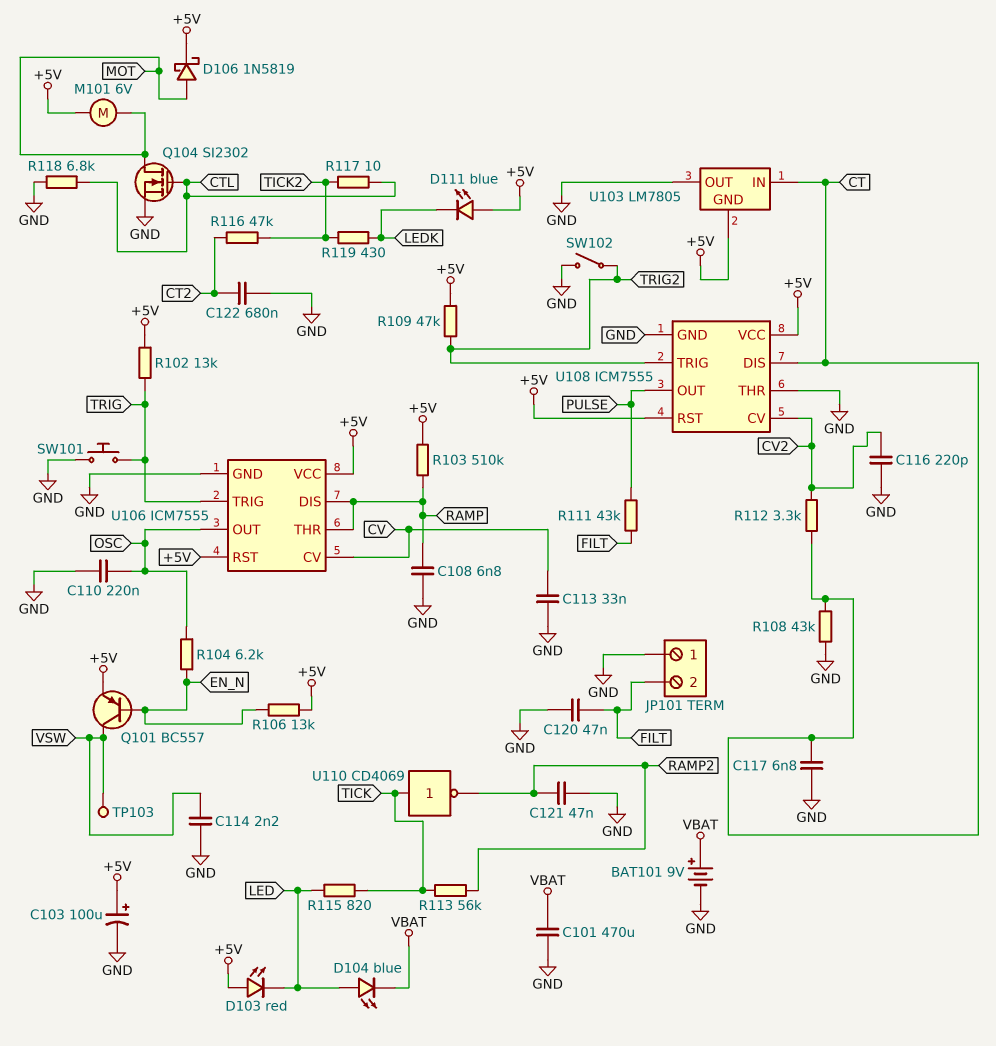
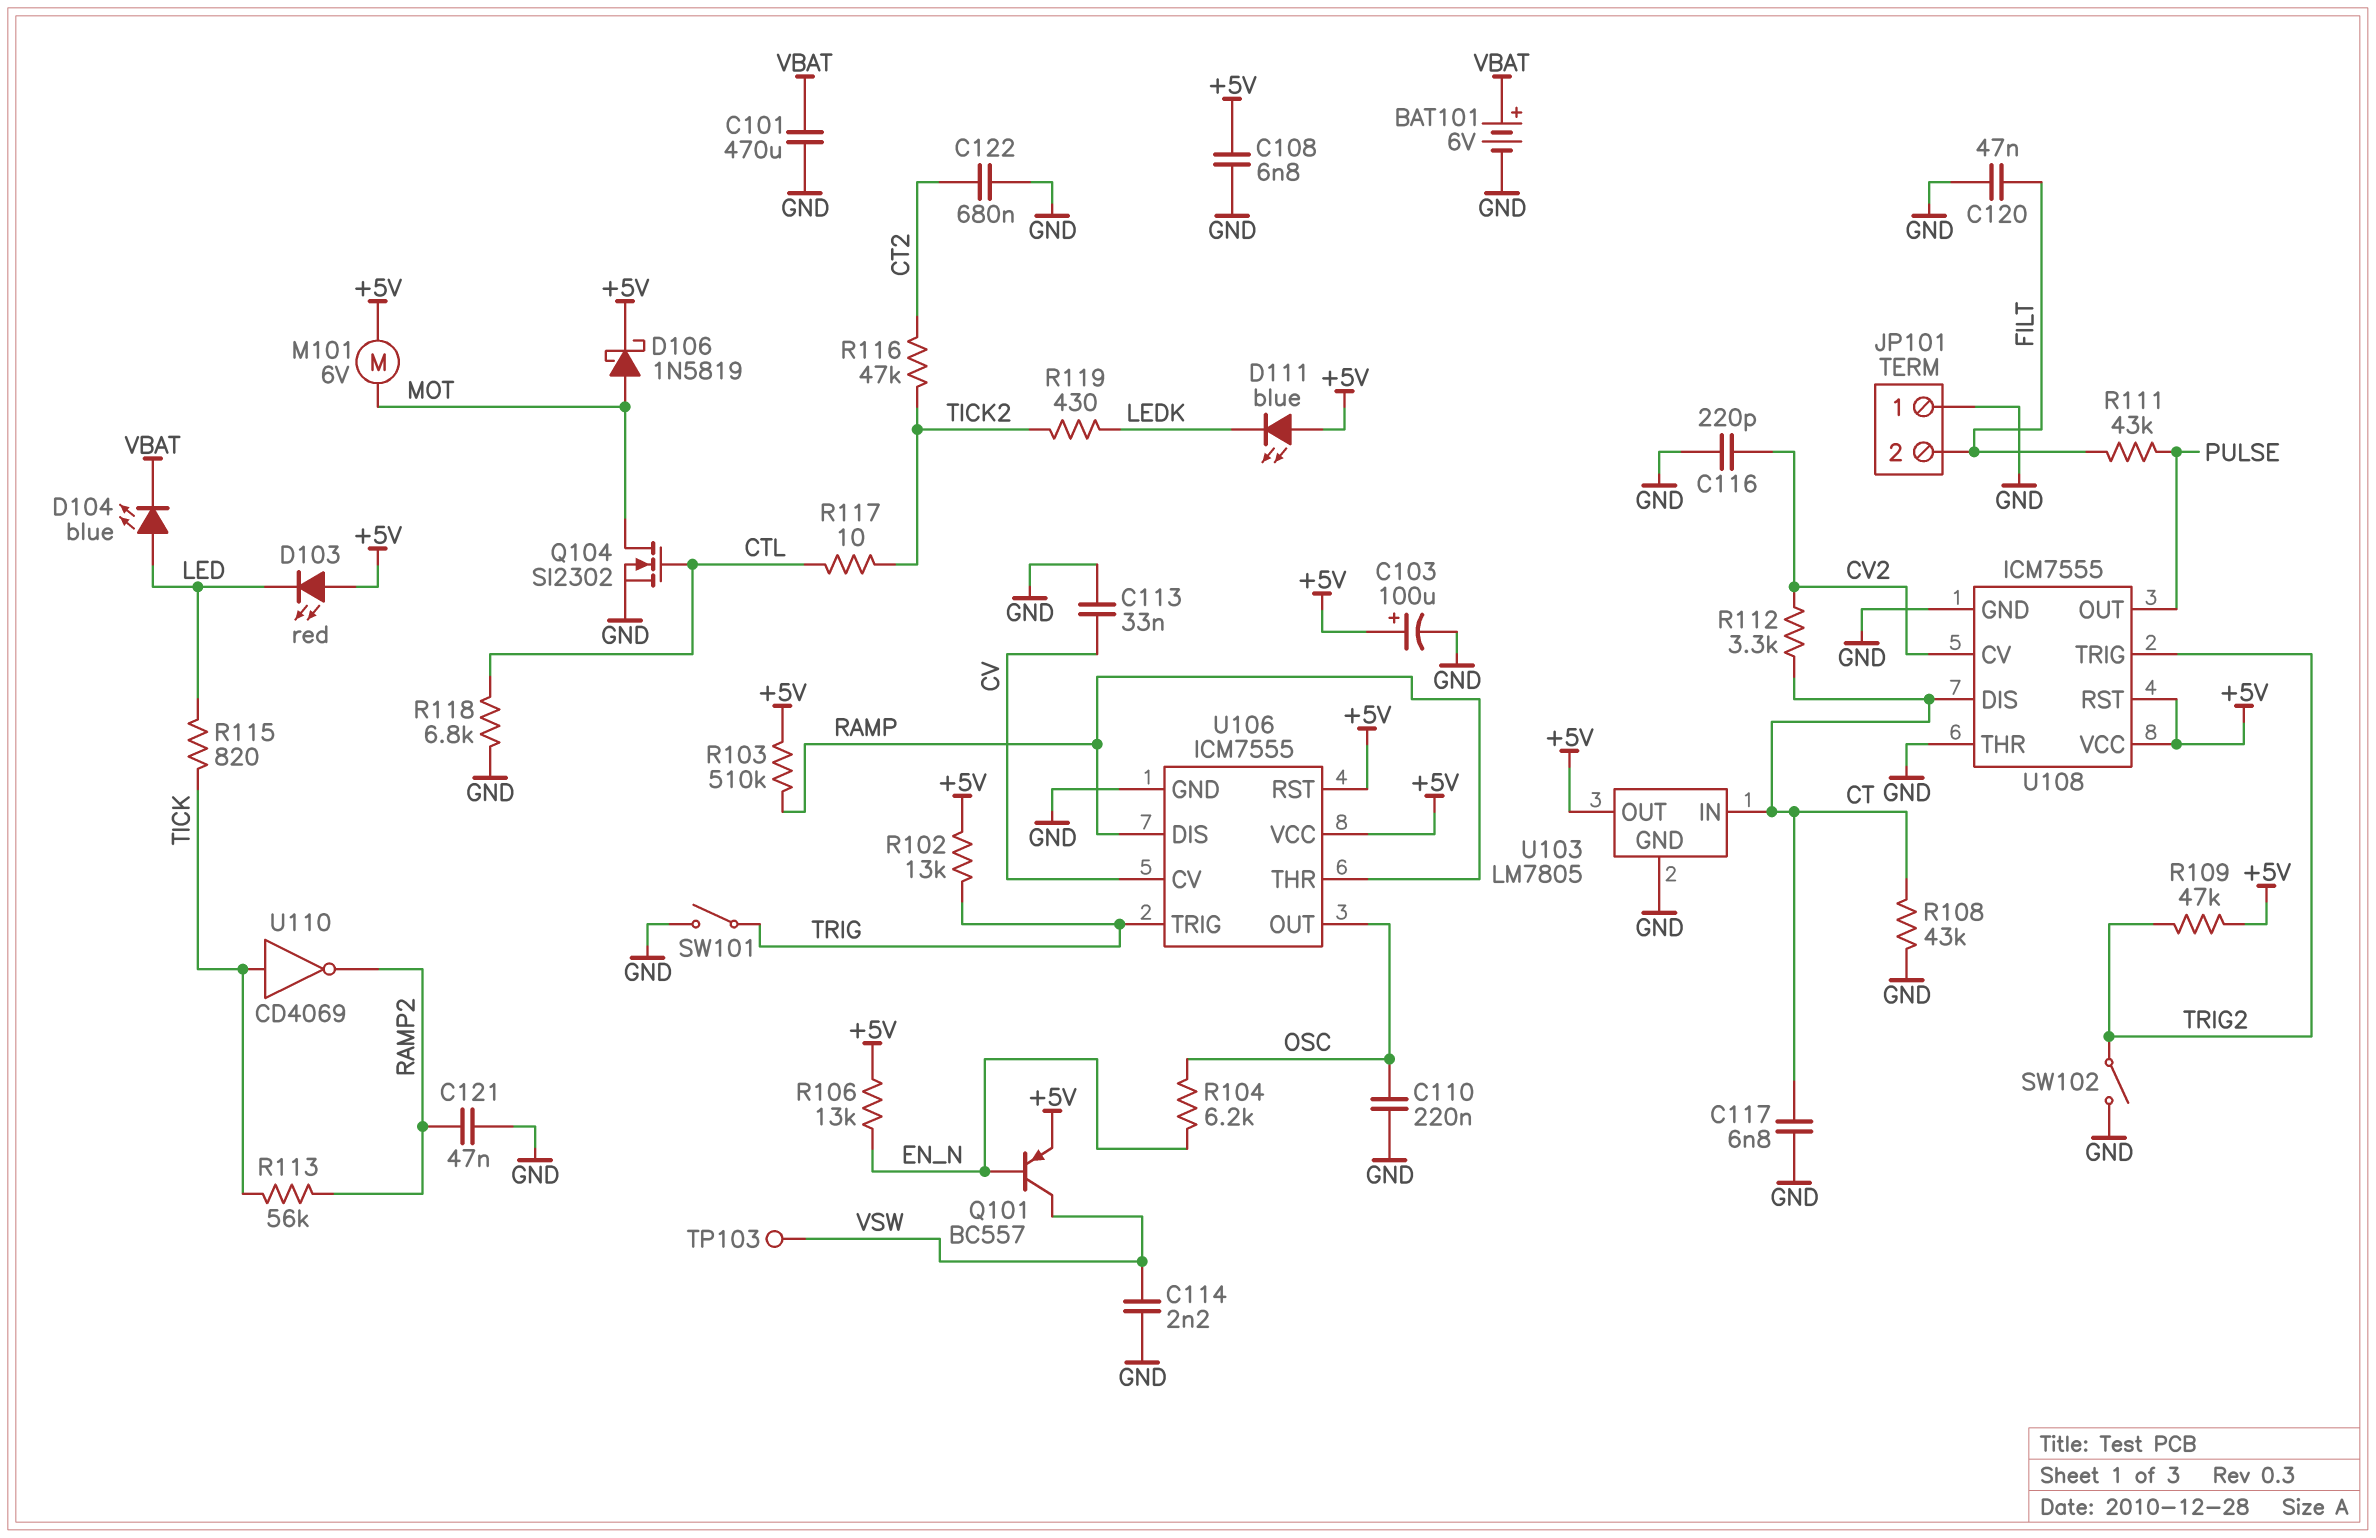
BAT101: 9V (plus VBAT, minus GND) -> 6V (plus VBAT, minus GND)
C108: 6.8nF (GND, RAMP) -> 6.8nF (+5V, GND)
SW101: button (GND, TRIG) -> switch (GND, TRIG)
U103 pin GND: +5V -> GND
U103 pin OUT: GND -> +5V

